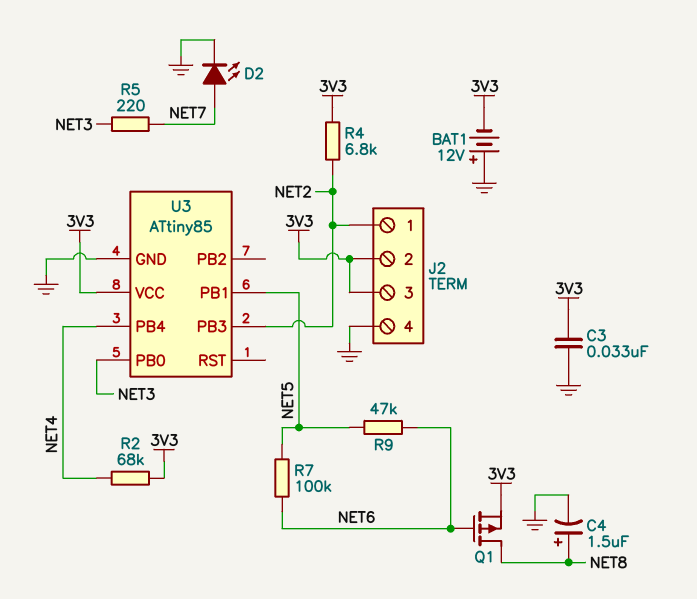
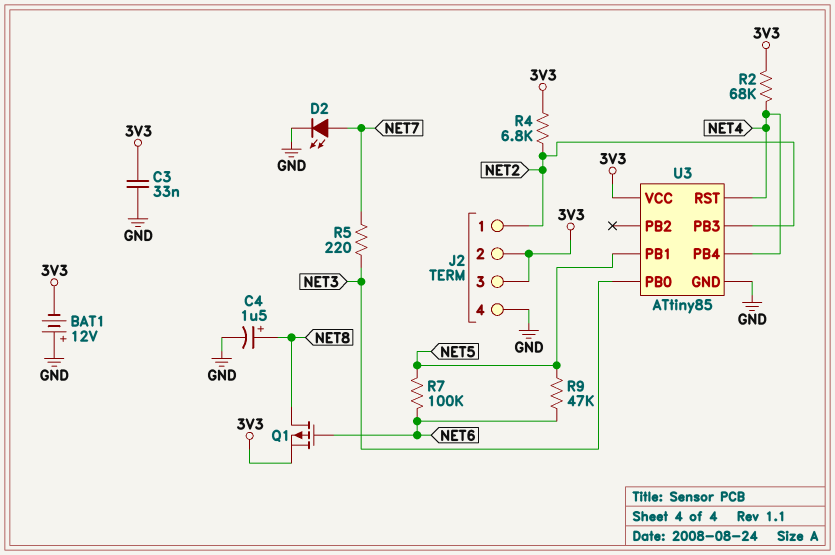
U3 pin RST: none -> NET4

